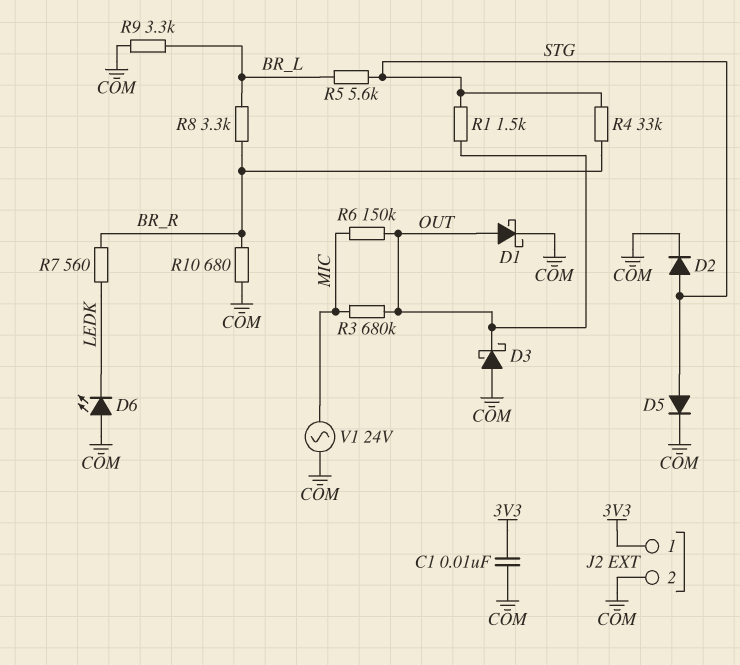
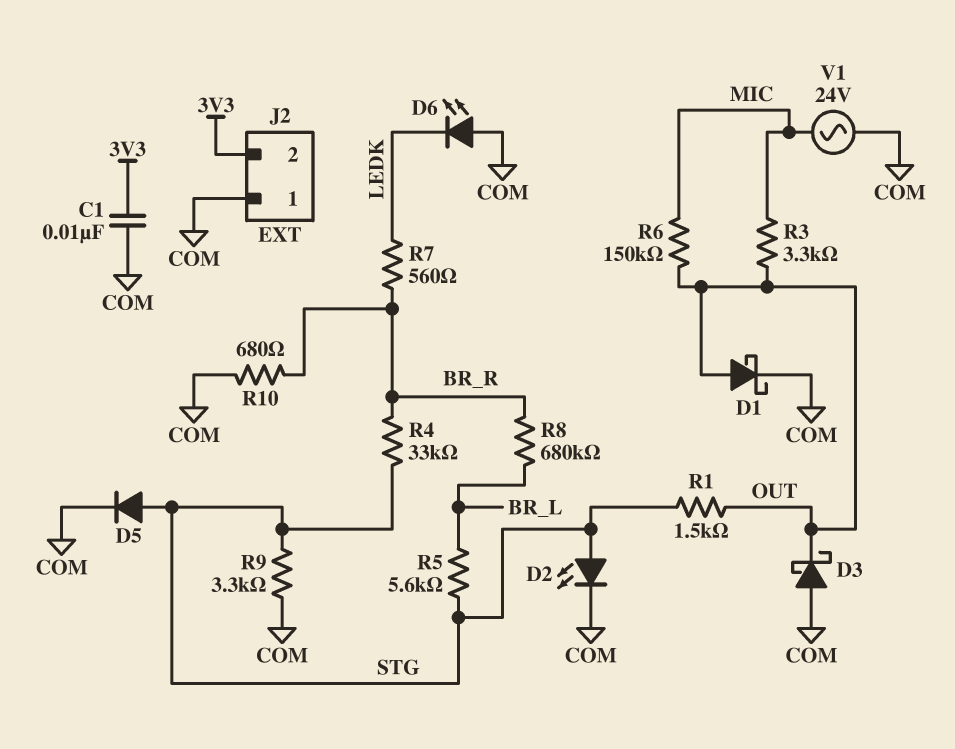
D2: diode (A STG, K COM) -> LED (A STG, K COM)
J2 pin 1: 3V3 -> COM
J2 pin 2: COM -> 3V3
R3: 680k (MIC, OUT) -> 3.3k (MIC, OUT)
R8: 3.3k (BR_L, BR_R) -> 680k (BR_L, BR_R)
R9: 3.3k (BR_L, COM) -> 3.3k (COM, STG)

